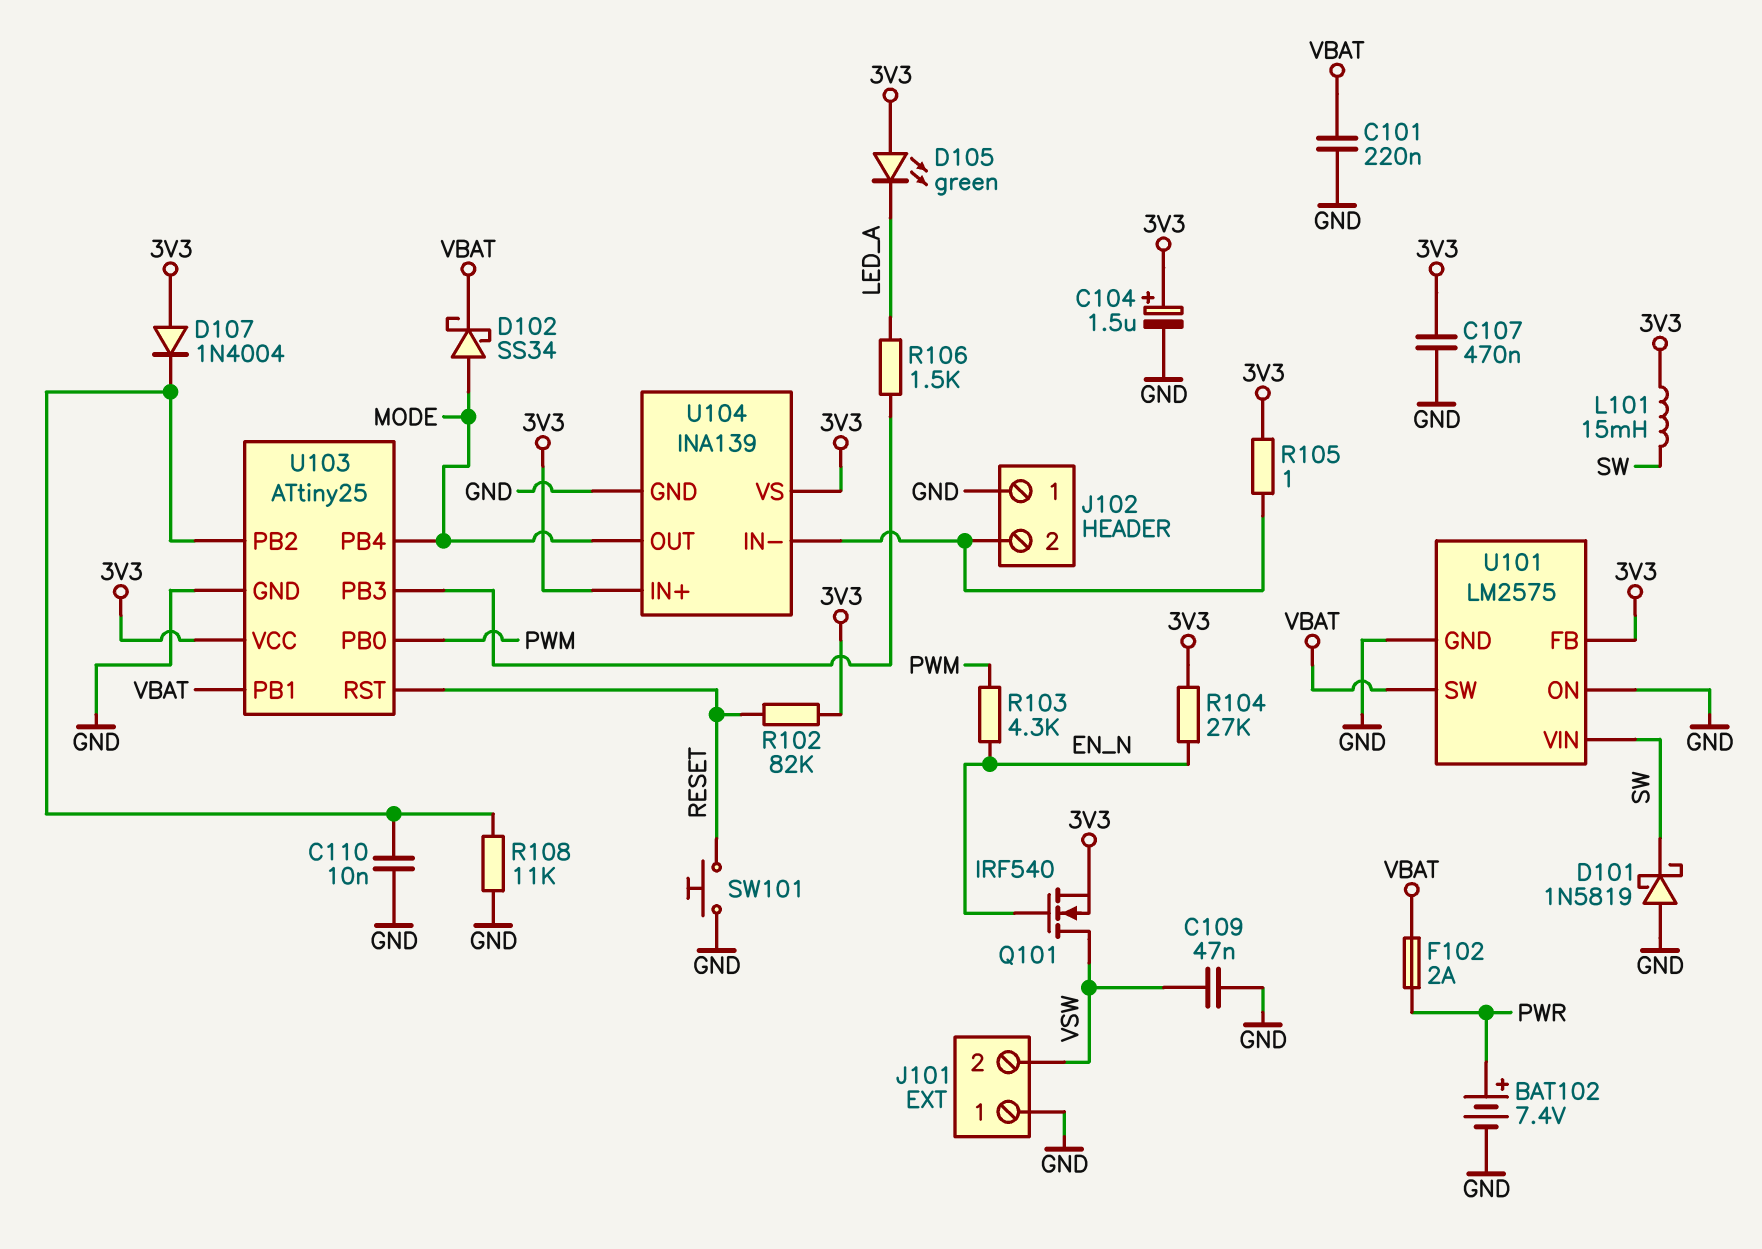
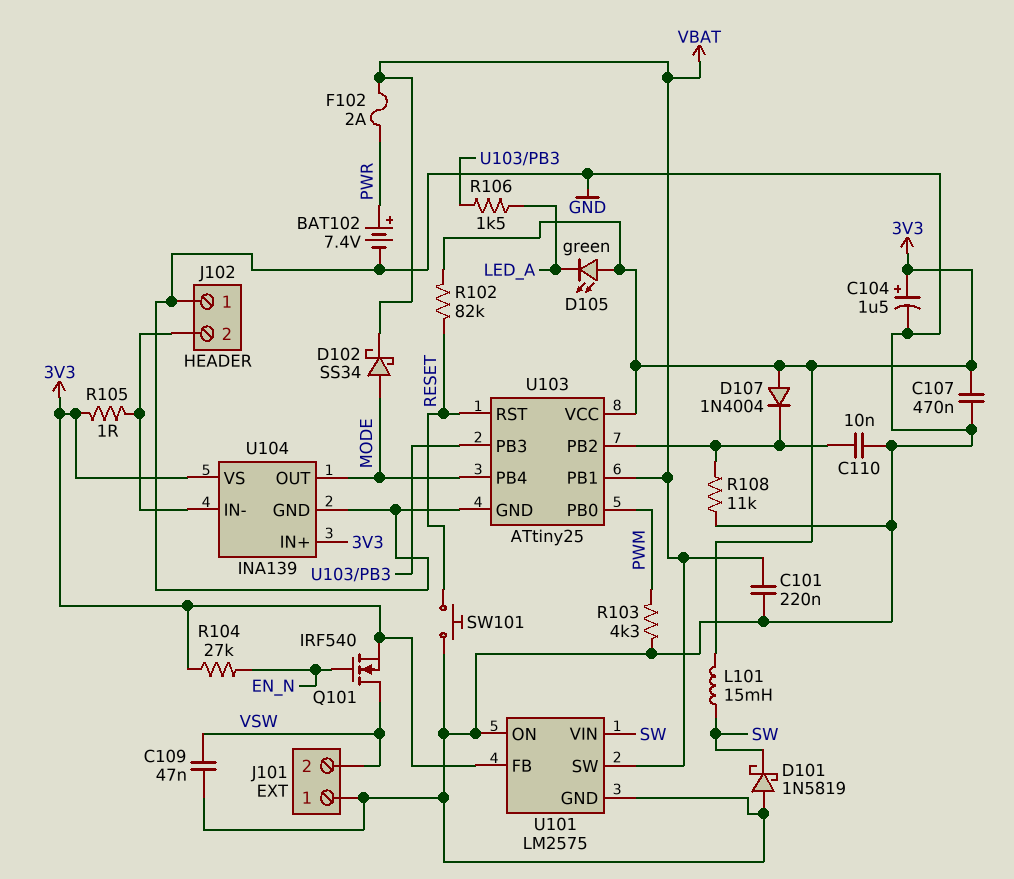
R103: 4.3k (EN_N, PWM) -> 4.3k (GND, PWM)

